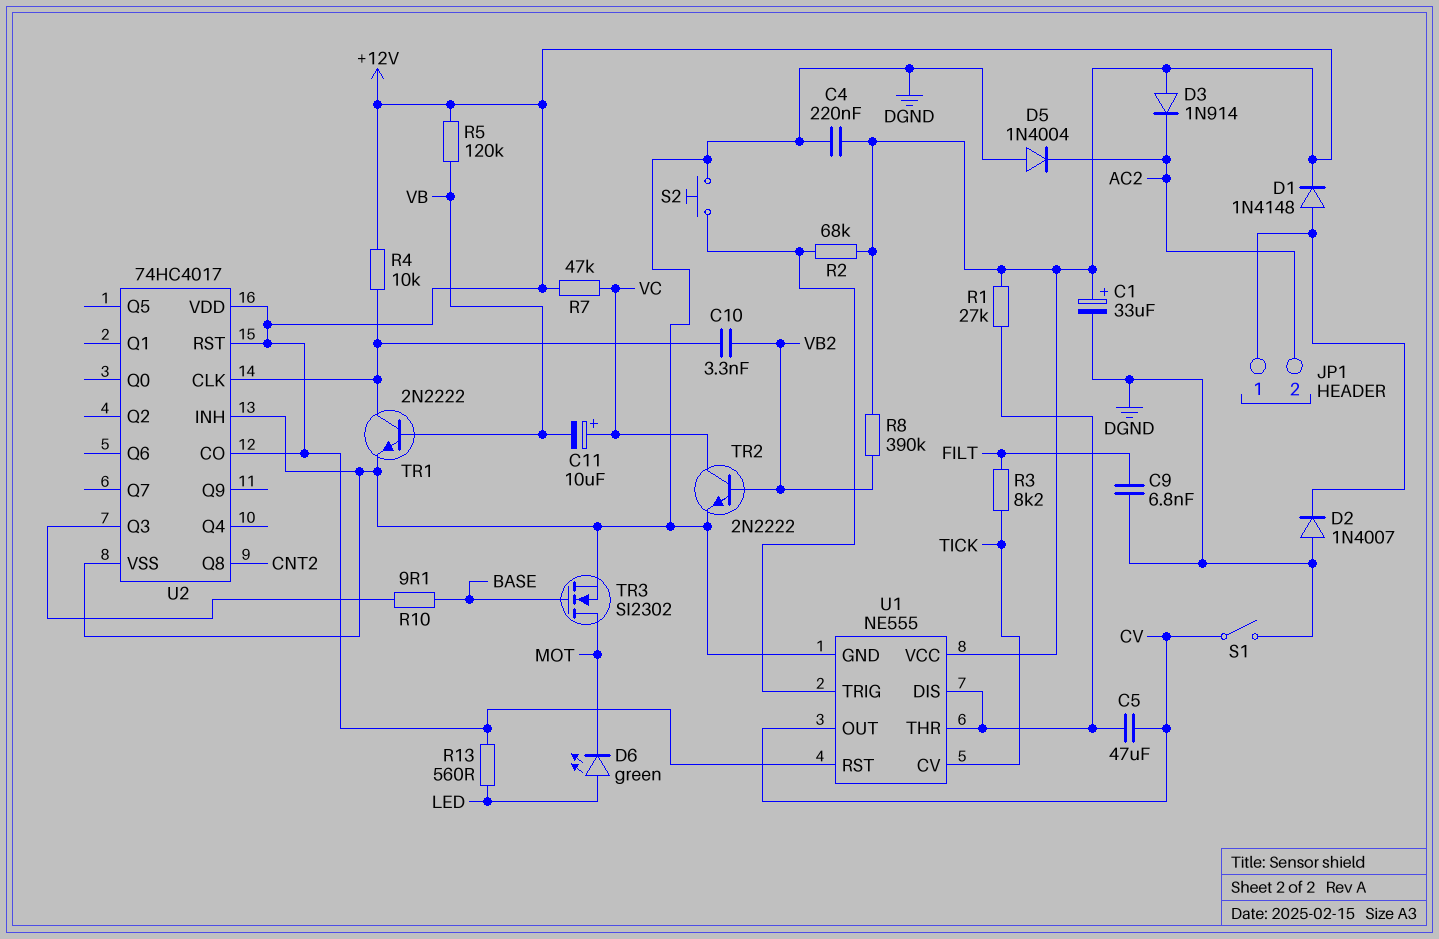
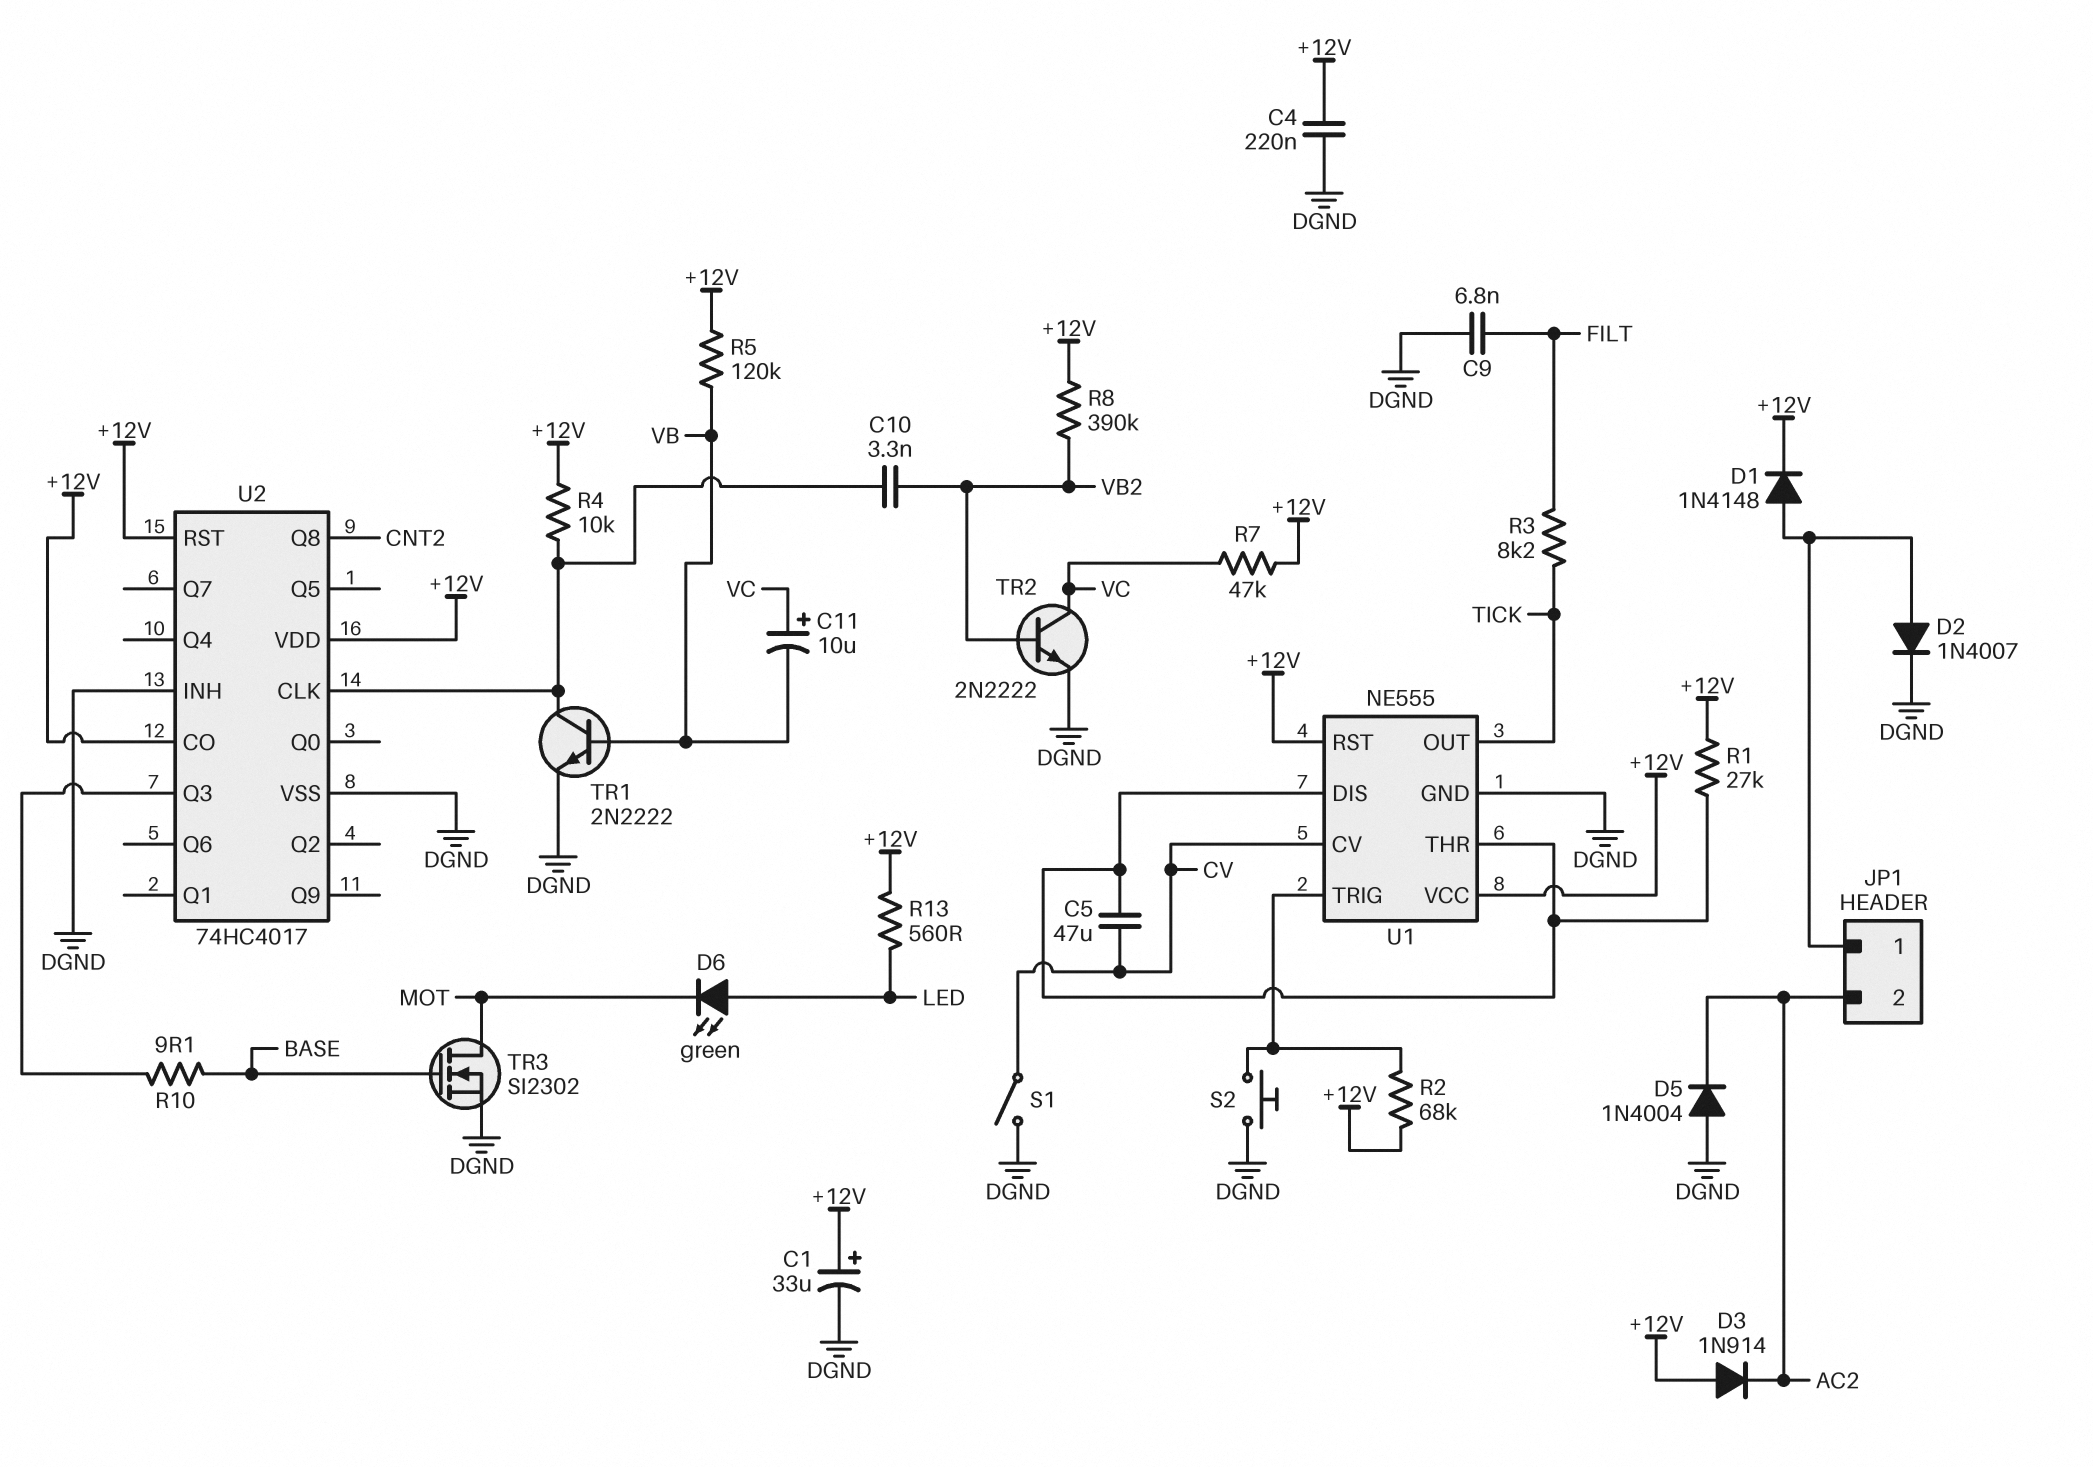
D2: diode 1N4007 (A DGND, K JP1/1) -> diode 1N4007 (A JP1/1, K DGND)
U1 pin CV: TICK -> CV
U1 pin OUT: CV -> TICK

